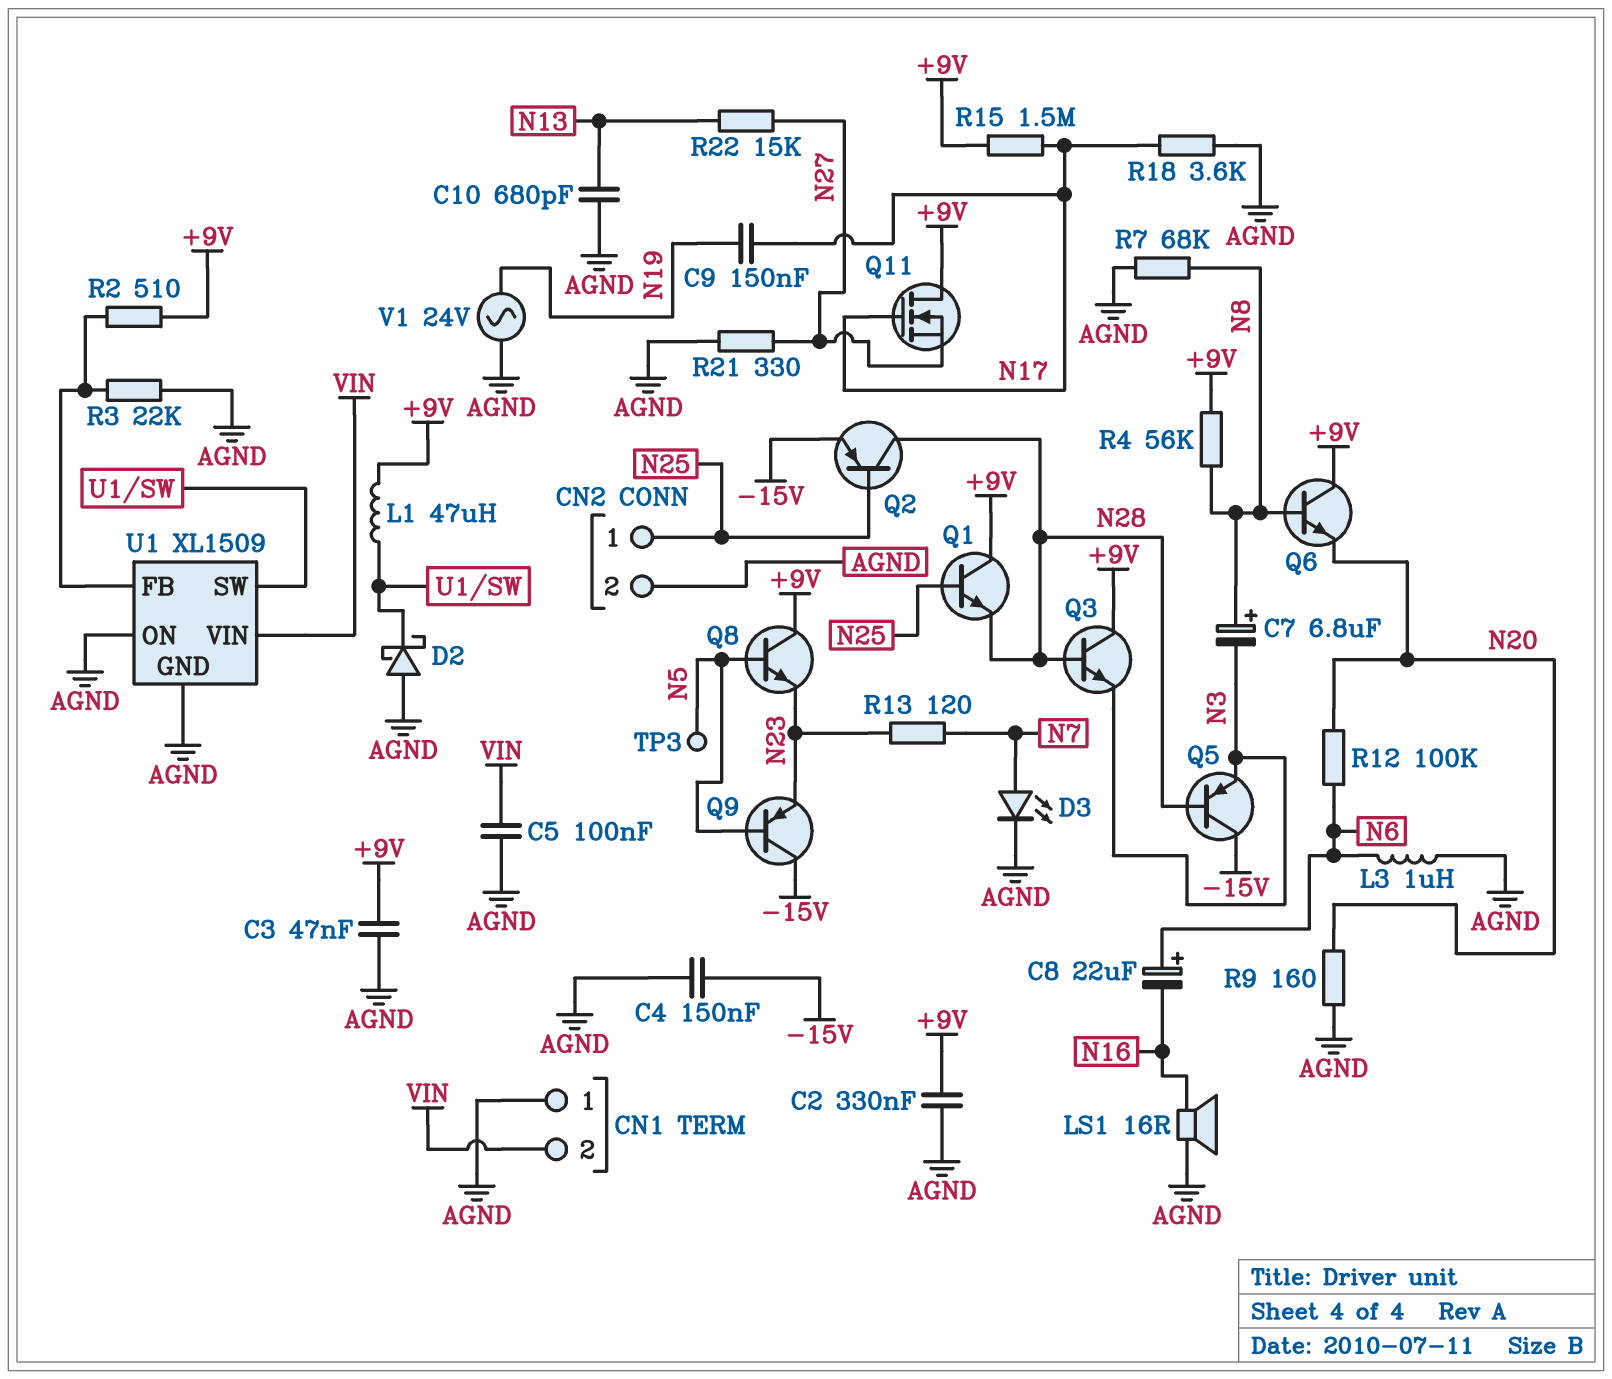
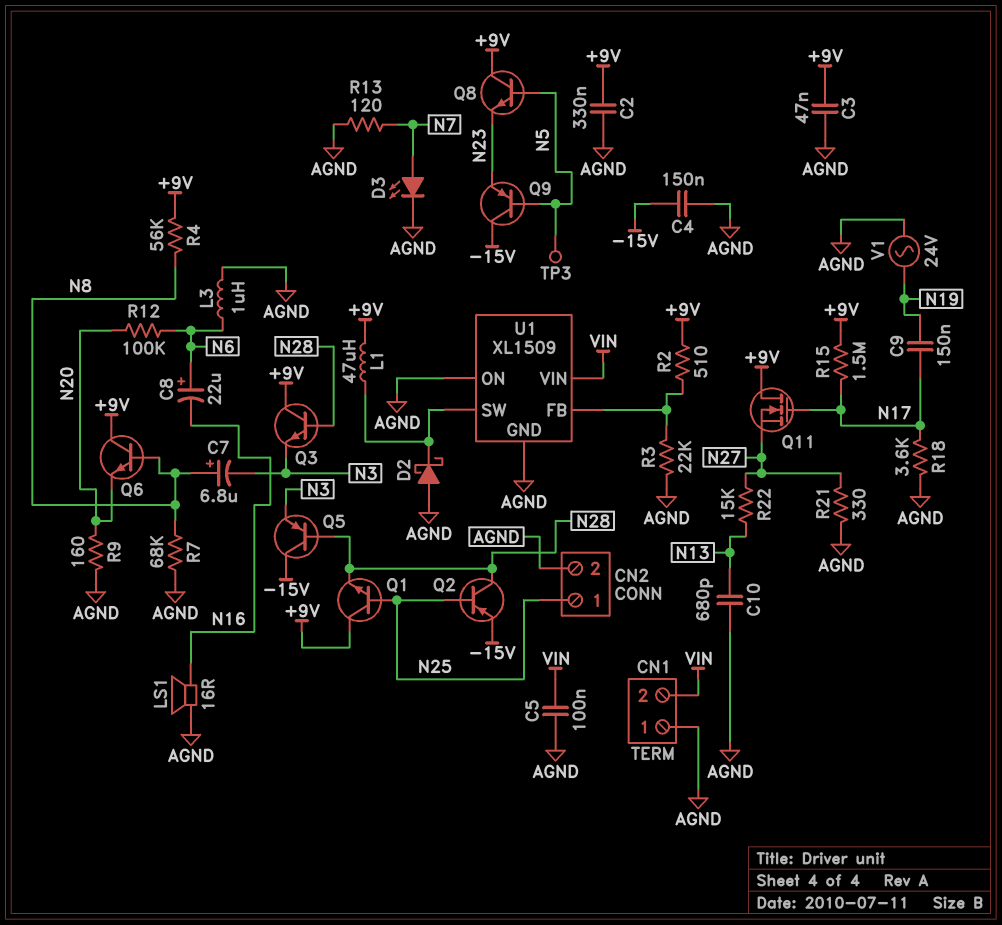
R13: 120 (N7, N23) -> 120 (AGND, N7)

